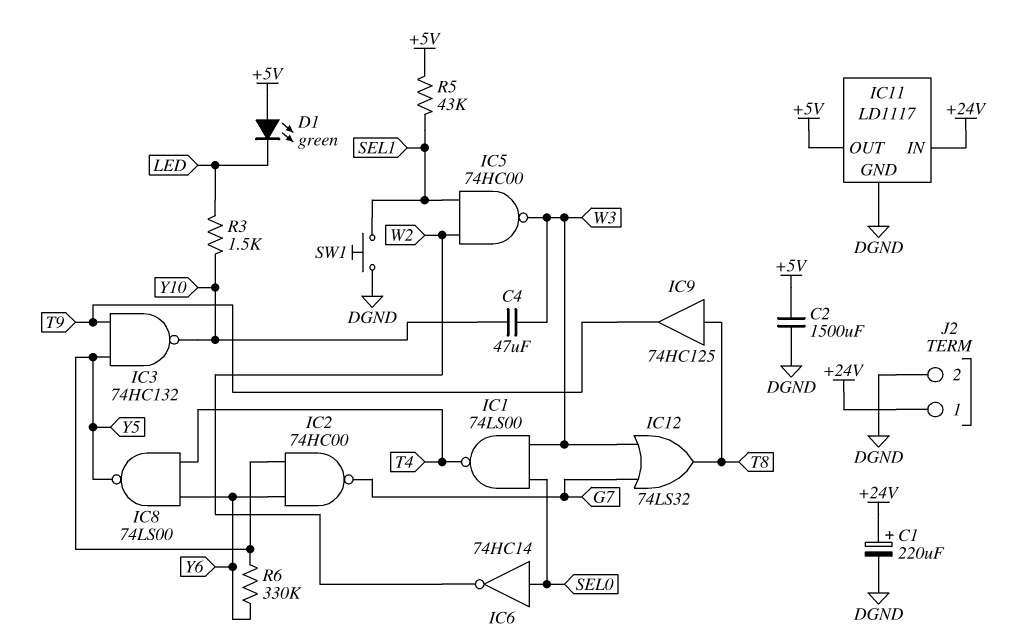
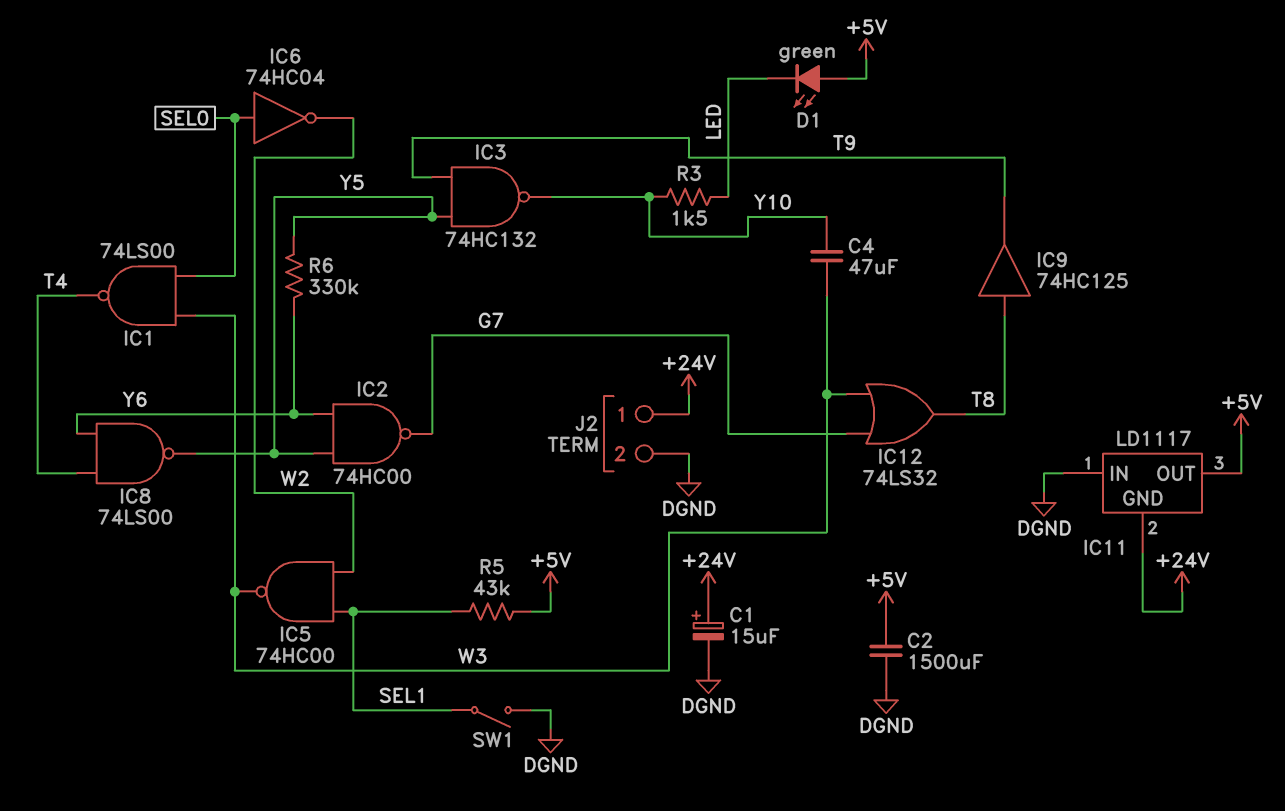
C1: 220uF (plus +24V, minus DGND) -> 15uF (plus +24V, minus DGND)
IC6: NOT 74HC14 (in SEL0, out W2) -> NOT 74HC04 (in SEL0, out W2)
IC11 pin GND: DGND -> +24V
IC11 pin IN: +24V -> DGND
SW1: button (DGND, SEL1) -> switch (DGND, SEL1)

